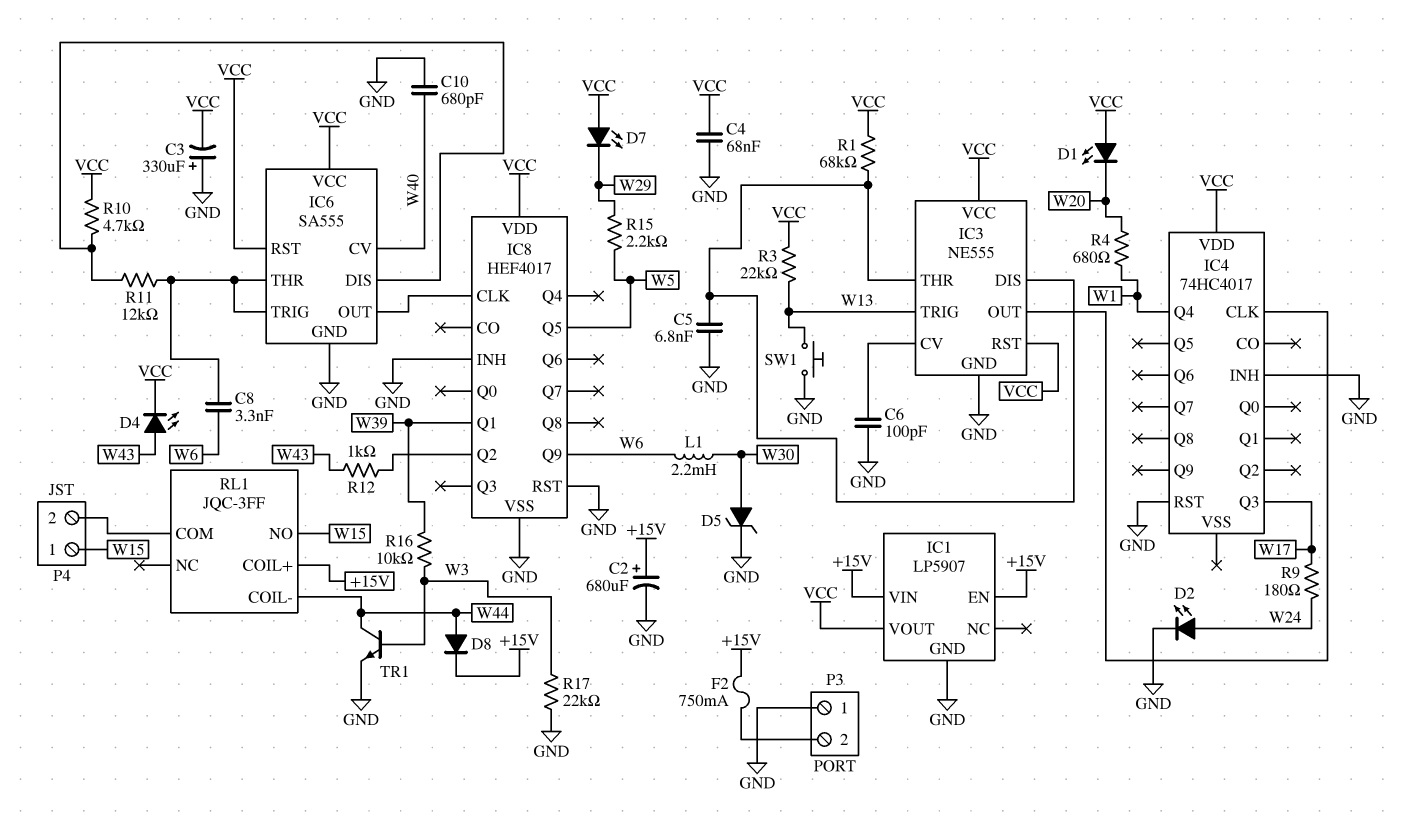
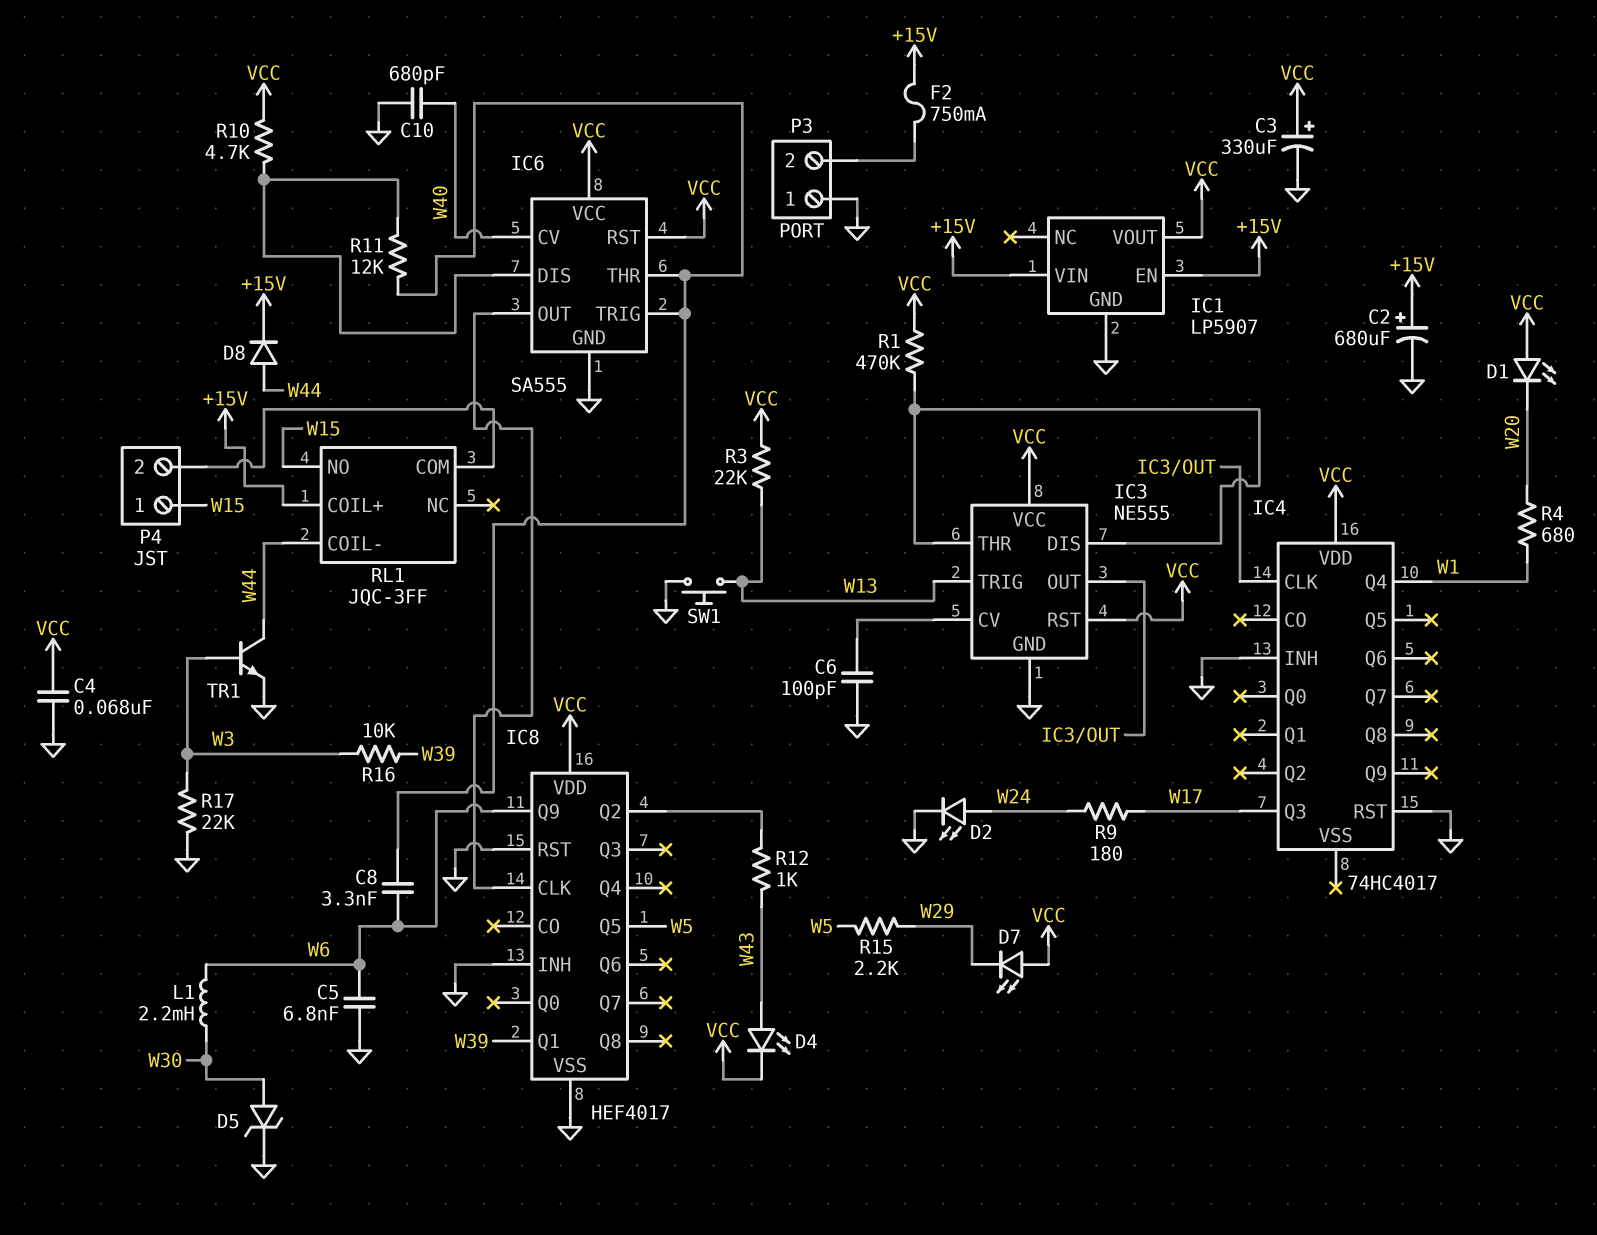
C3: 330uF (plus GND, minus VCC) -> 330uF (plus VCC, minus GND)
C5: 6.8nF (GND, IC3/DIS) -> 6.8nF (GND, W6)
R1: 68k (IC3/DIS, VCC) -> 470k (IC3/DIS, VCC)

